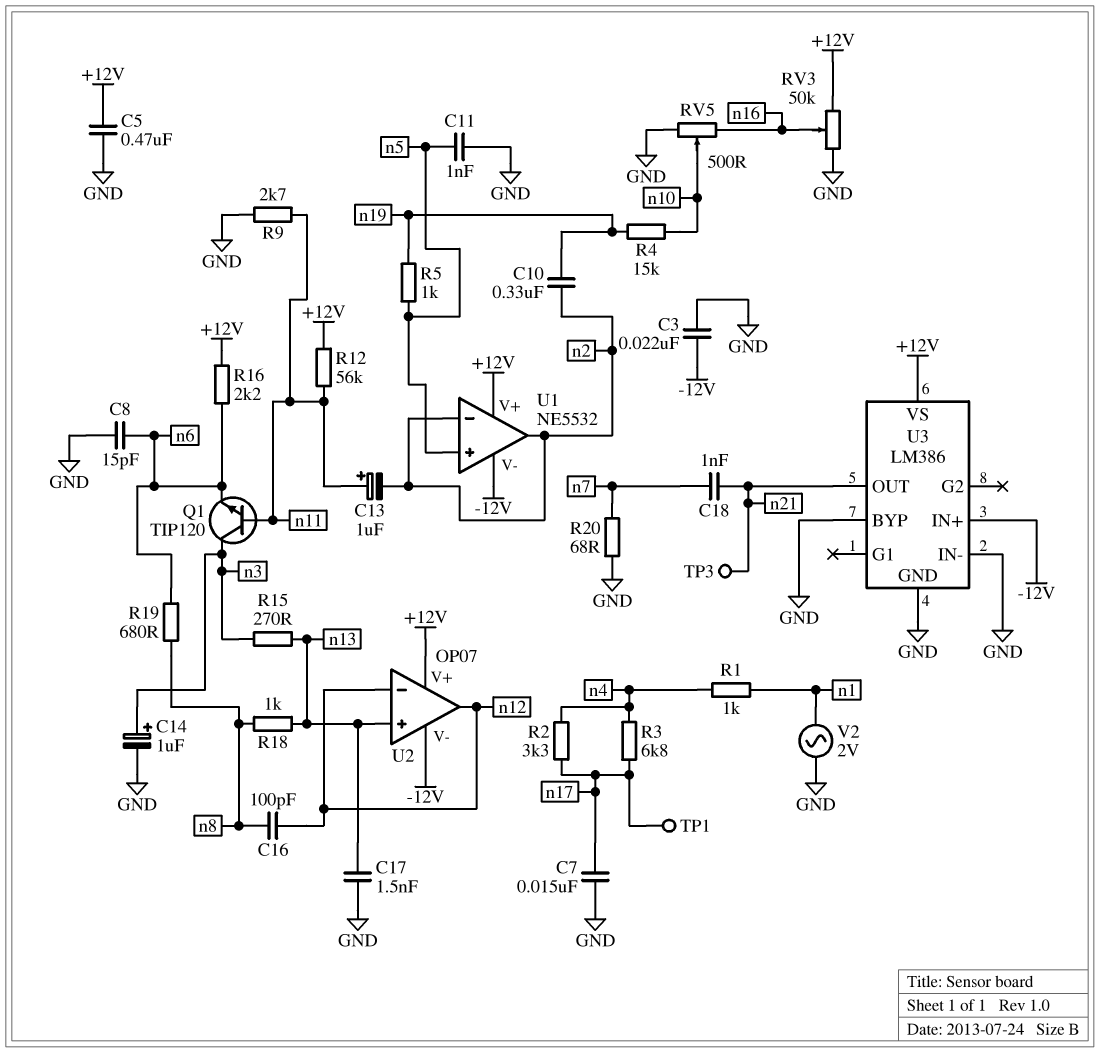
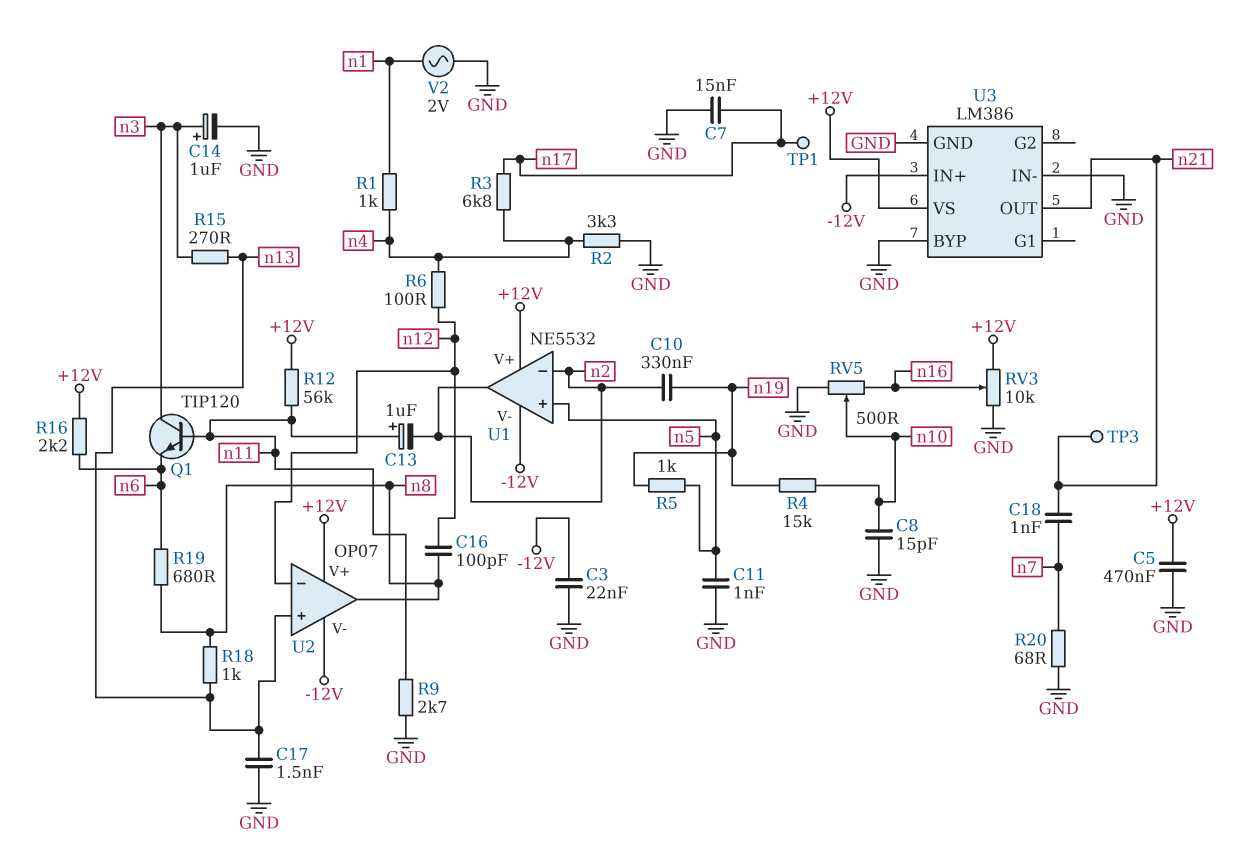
C8: 15pF (GND, n6) -> 15pF (GND, n10)
R2: 3.3k (n4, n17) -> 3.3k (GND, n4)
R6: none -> 100 (n4, n12)
RV3: 50k (+12V, GND, wiper n16) -> 10k (+12V, GND, wiper n16)
U2 pin out: n12 -> n8

